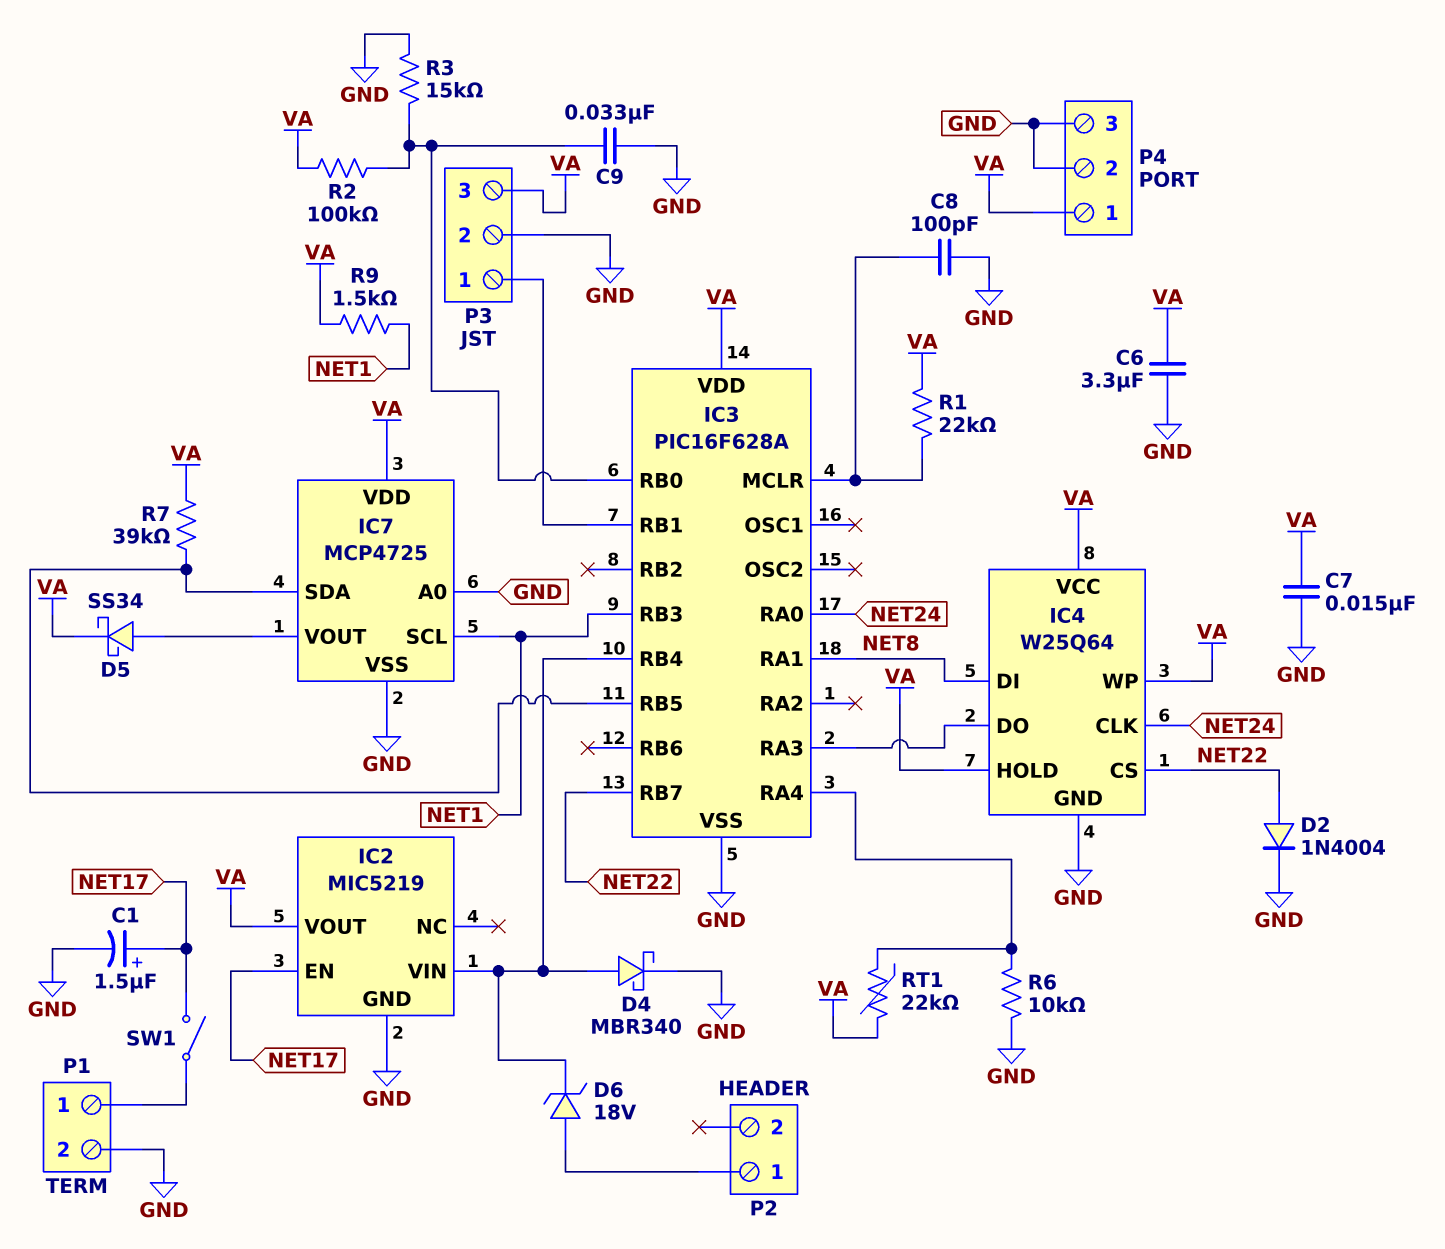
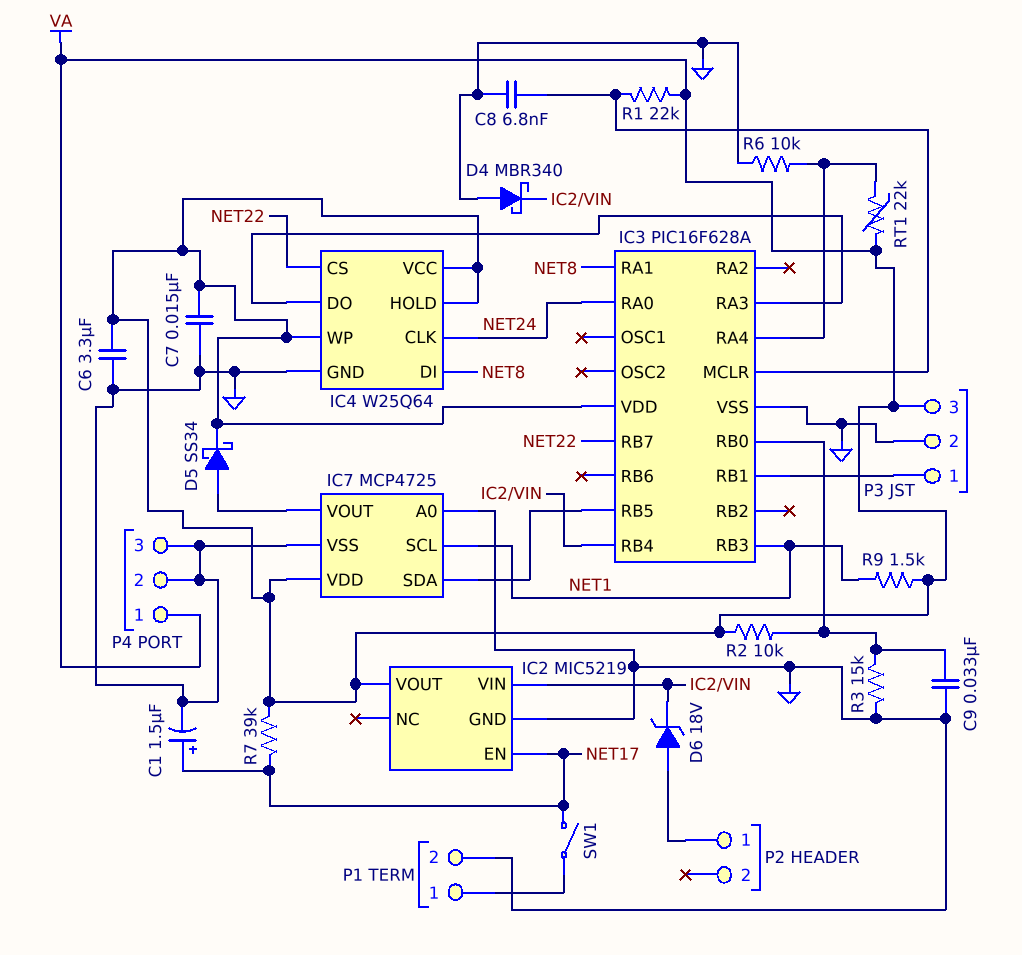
C8: 100pF (GND, IC3/MCLR) -> 6.8nF (GND, IC3/MCLR)
D2: diode 1N4004 (A NET22, K GND) -> none
D4: schottky MBR340 (A IC2/VIN, K GND) -> schottky MBR340 (A GND, K IC2/VIN)
R2: 100k (IC3/RB0, VA) -> 10k (IC3/RB0, VA)
R7: 39k (IC3/RB5, VA) -> 39k (NET17, VA)

